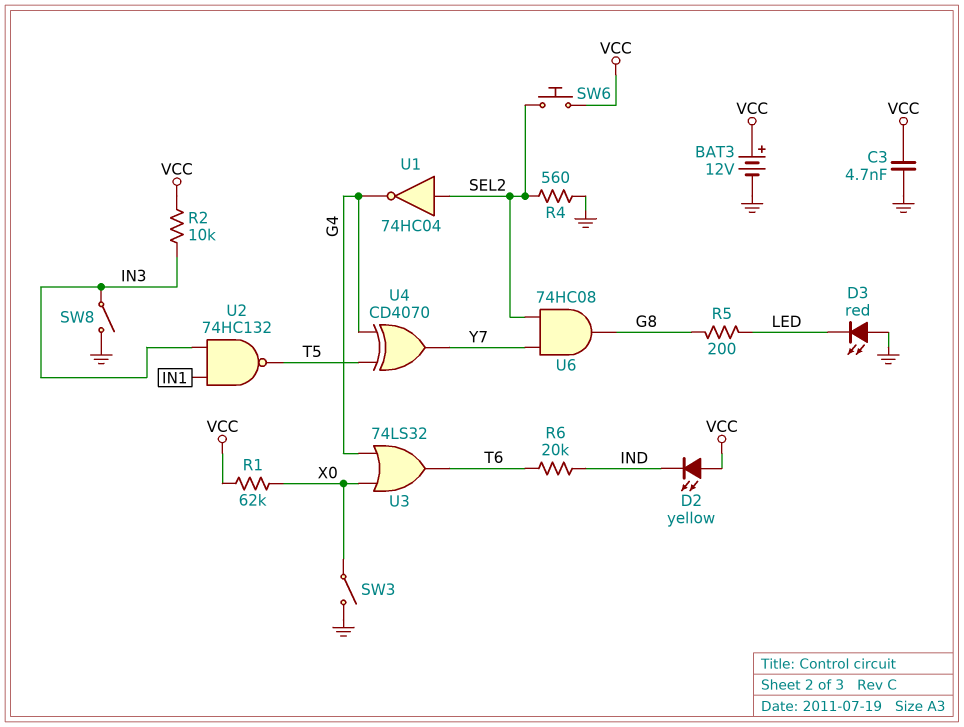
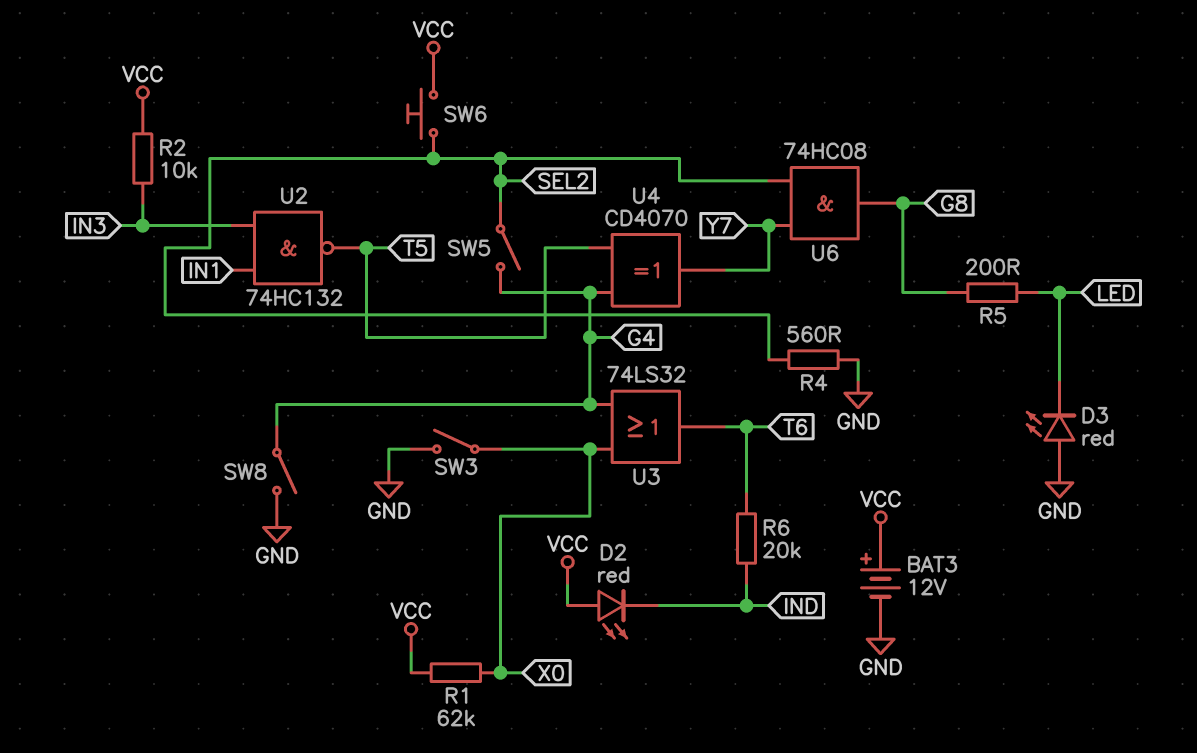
C3: 4.7nF (GND, VCC) -> none
D2: LED yellow (A VCC, K IND) -> LED red (A VCC, K IND)
SW5: none -> switch (G4, SEL2)
SW8: switch (GND, IN3) -> switch (G4, GND)
U1: NOT 74HC04 (in SEL2, out G4) -> none

